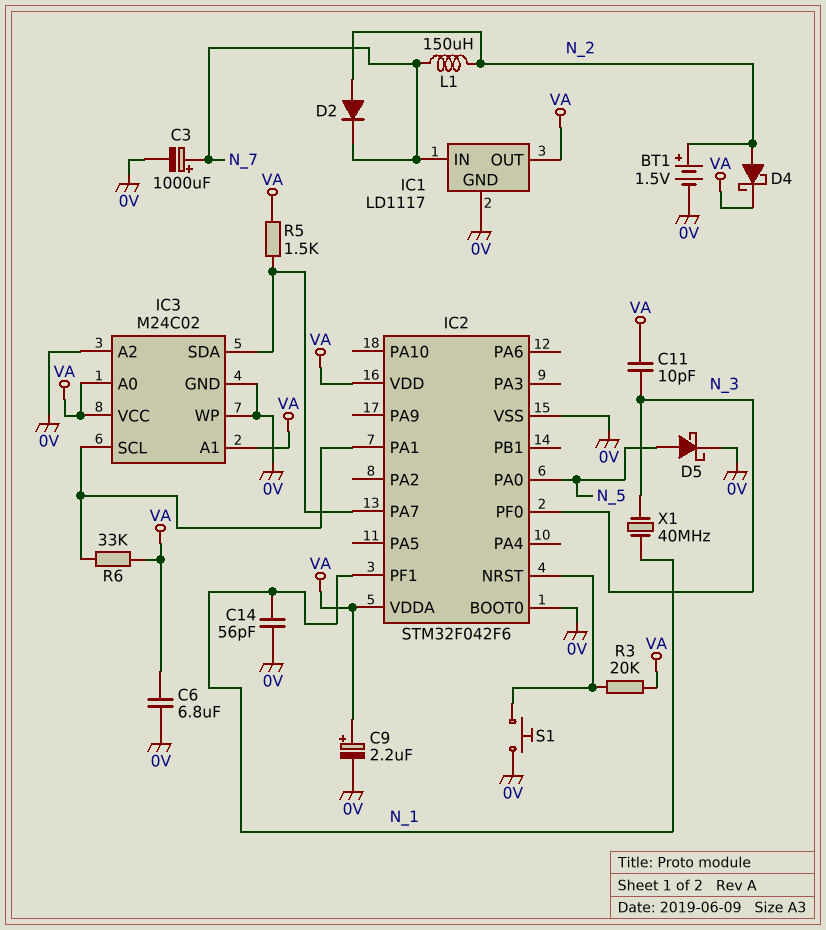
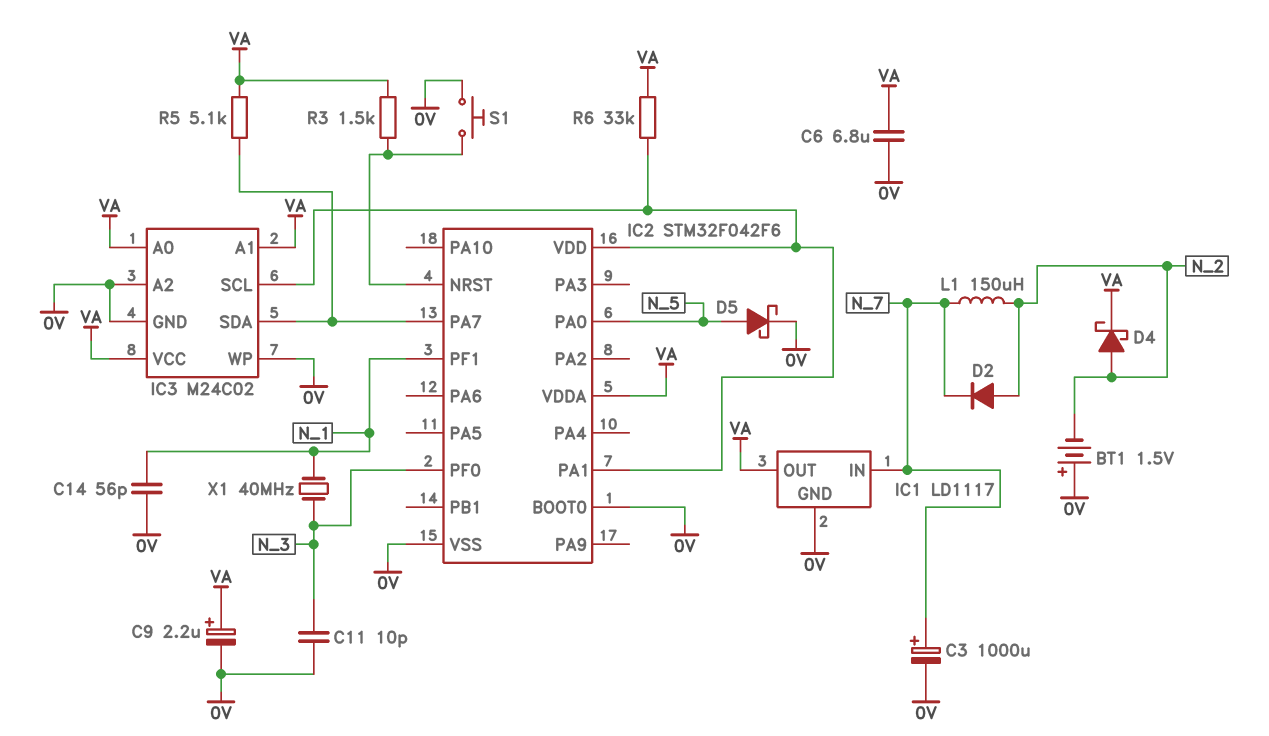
BT1: 1.5V (plus N_2, minus 0V) -> 1.5V (plus 0V, minus N_2)
C11: 10pF (N_3, VA) -> 10pF (0V, N_3)
IC2 pin VDD: VA -> IC2/PA1
R3: 20k (IC2/NRST, VA) -> 1.5k (IC2/NRST, VA)
R5: 1.5k (IC2/PA7, VA) -> 5.1k (IC2/PA7, VA)

